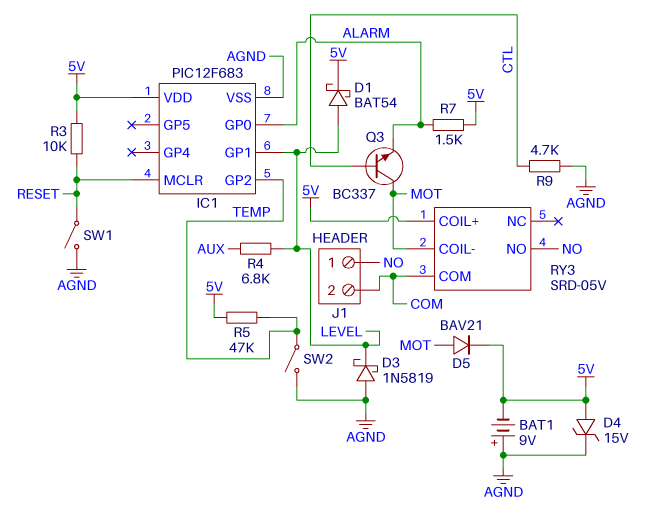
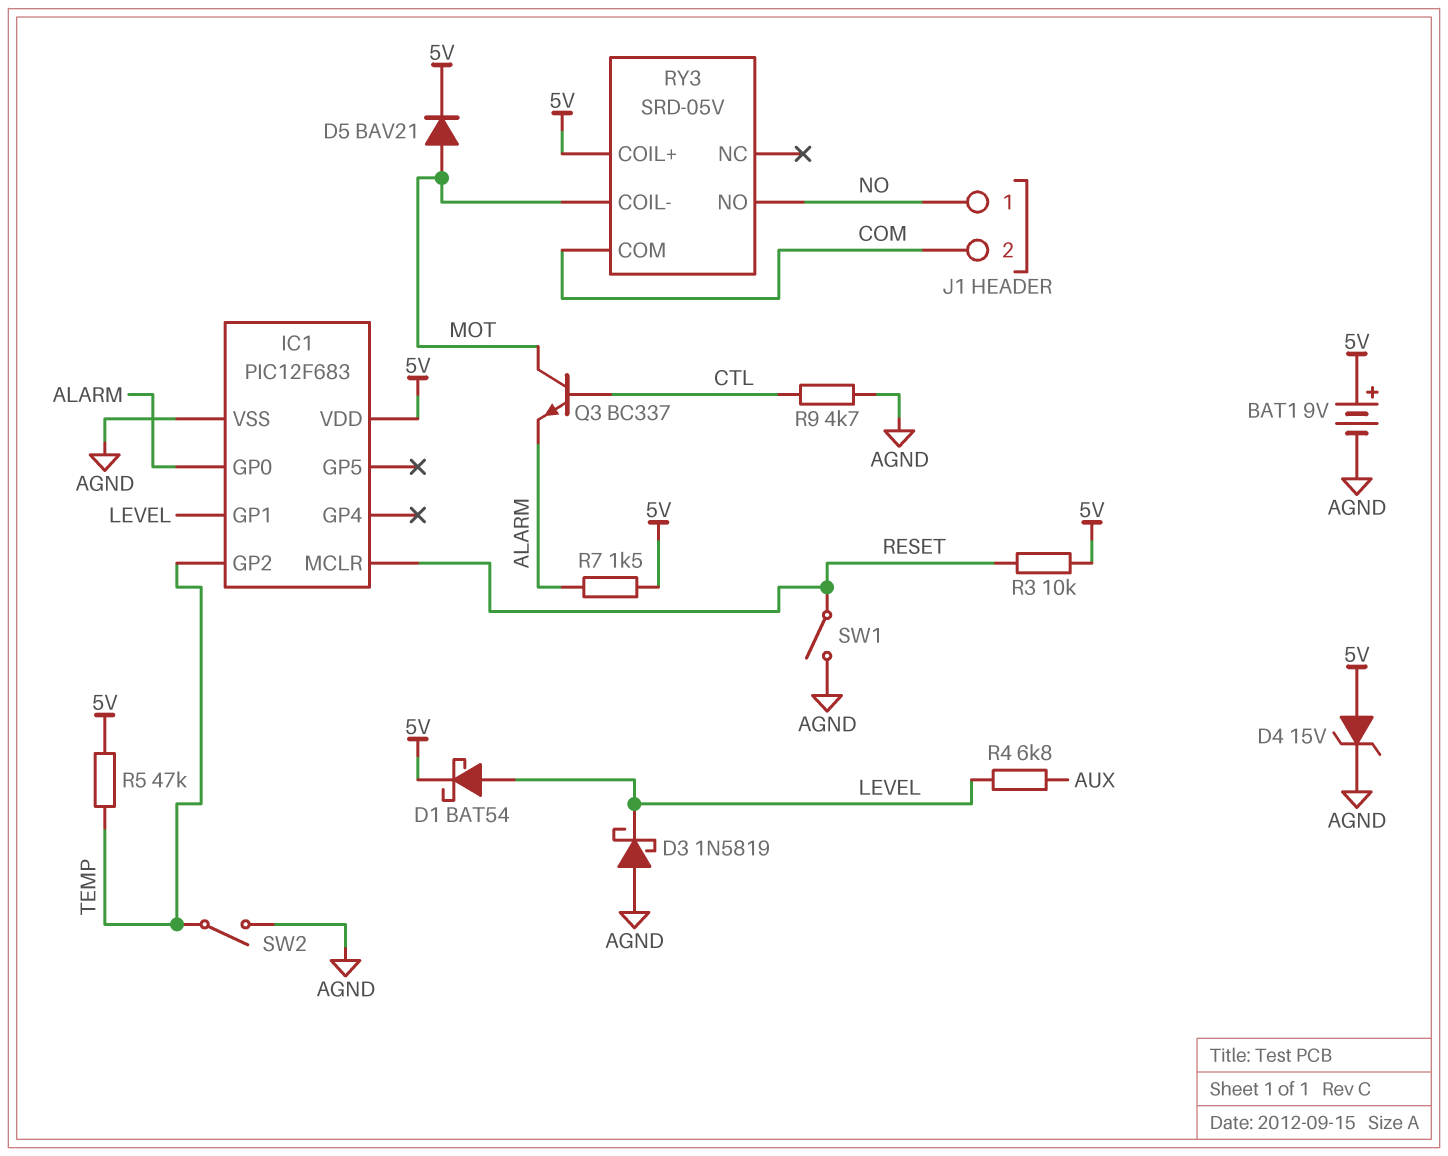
BAT1: 9V (plus AGND, minus 5V) -> 9V (plus 5V, minus AGND)

